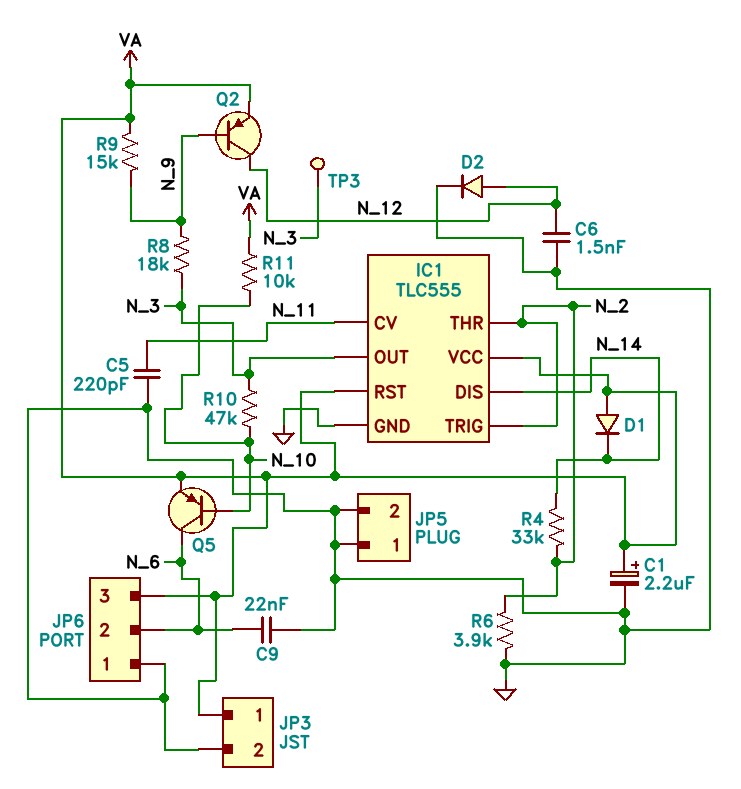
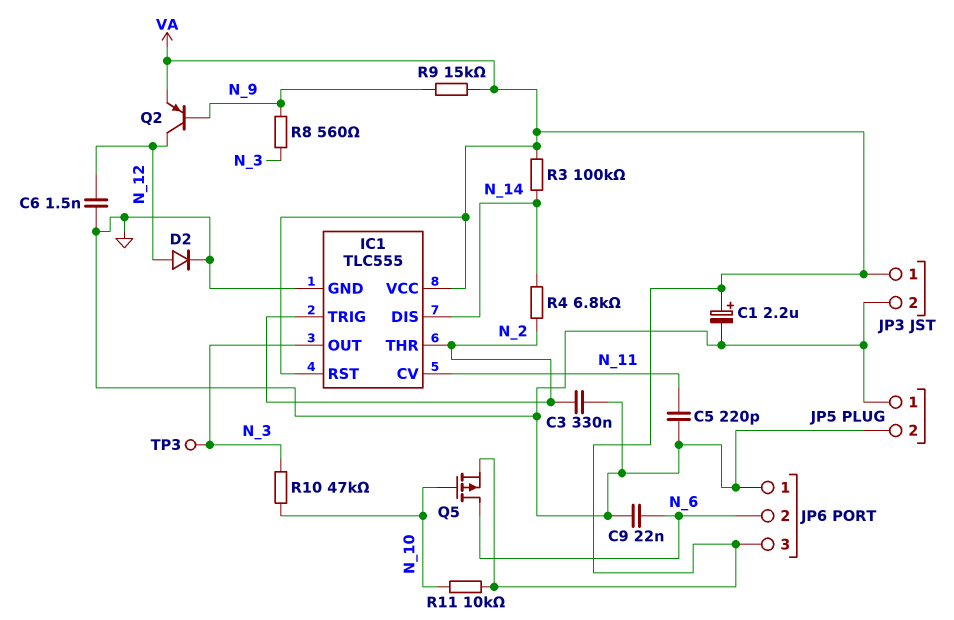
C3: none -> 330nF (GND, N_2)
D1: diode (A VA, K N_14) -> none
Q5: PNP (B N_10, C N_6, E VA) -> PMOS (G N_10, D N_6, S VA)
R3: none -> 100k (N_14, VA)
R4: 33k (N_2, N_14) -> 6.8k (N_2, N_14)
R6: 3.9k (GND, N_2) -> none
R8: 18k (N_3, N_9) -> 560 (N_3, N_9)

